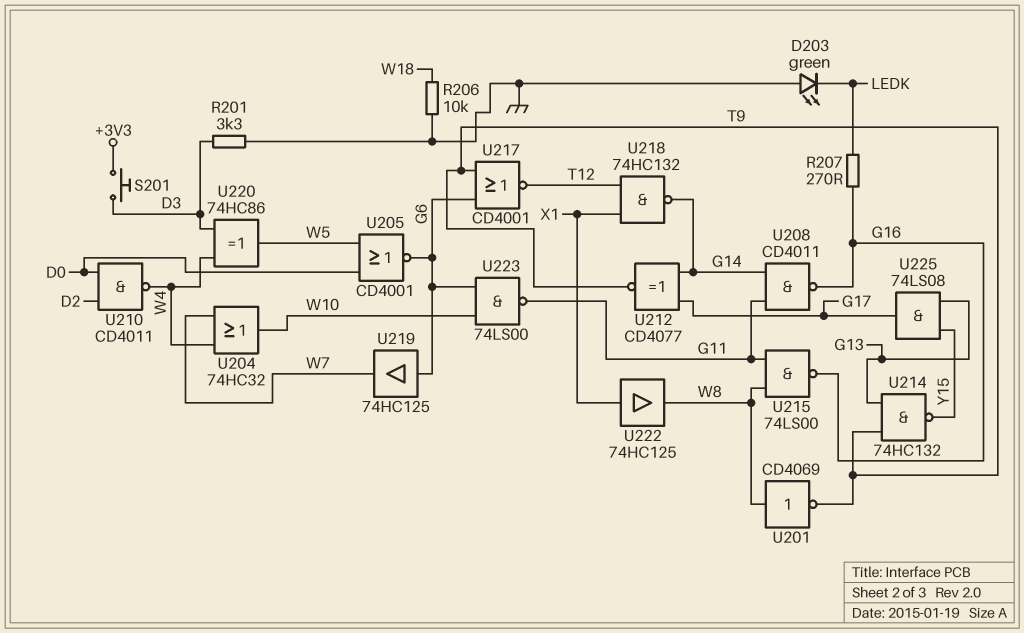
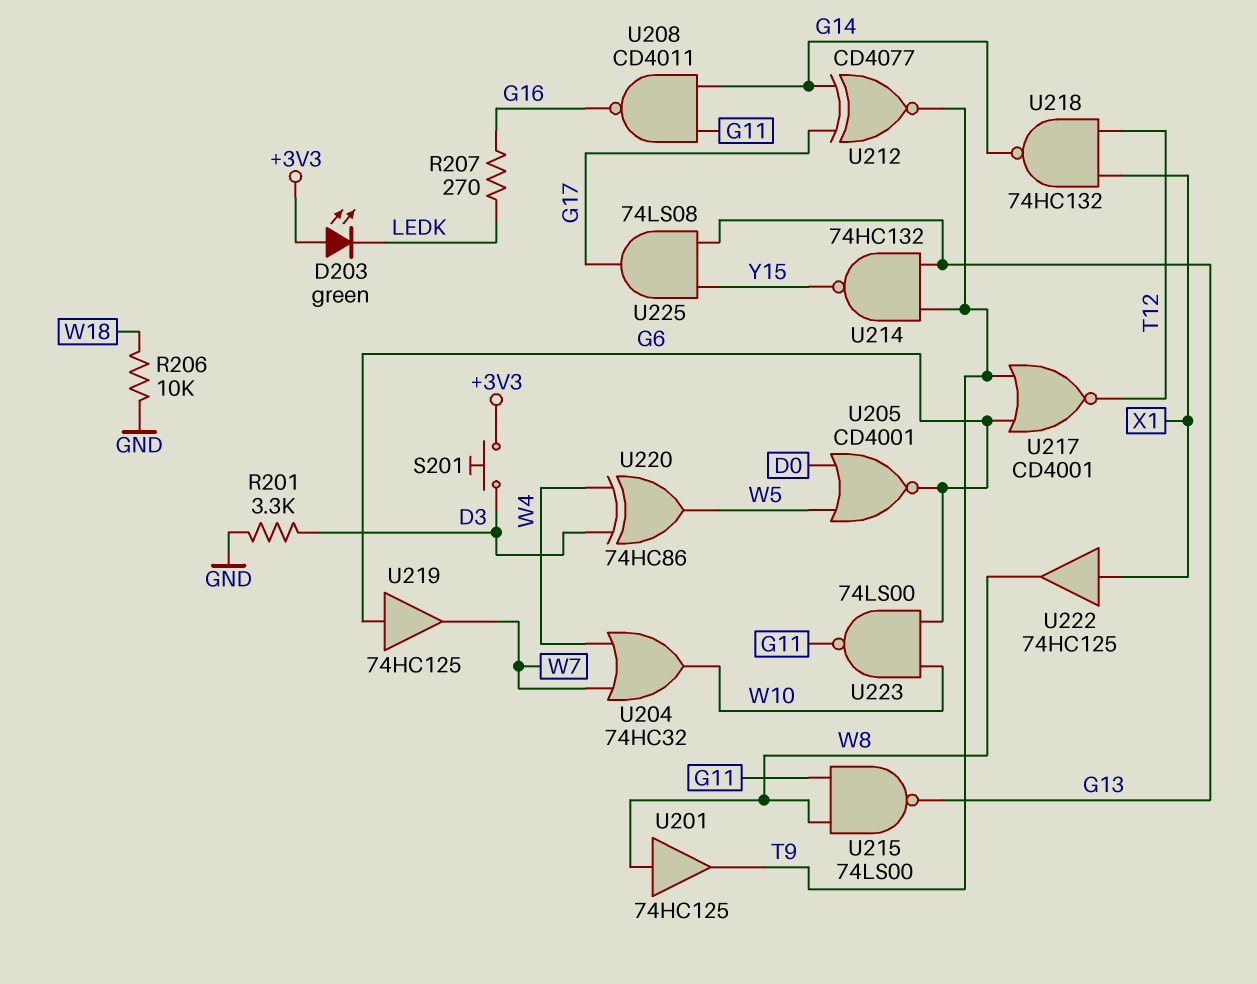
D203: LED green (A GND, K LEDK) -> LED green (A +3V3, K LEDK)
U201: NOT CD4069 (in W8, out T9) -> buffer 74HC125 (in W8, out T9)
U210: NAND CD4011 (in D0, in D2, out W4) -> none
U215: NAND 74LS00 (in G11, in W8, out G16) -> NAND 74LS00 (in G11, in W8, out G13)

